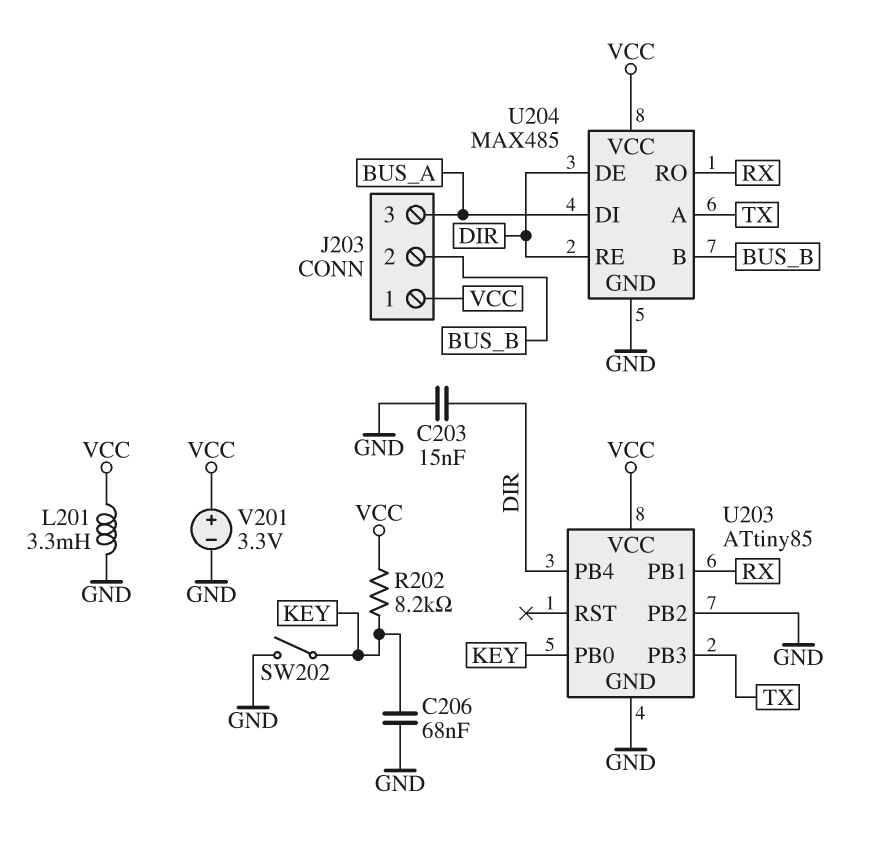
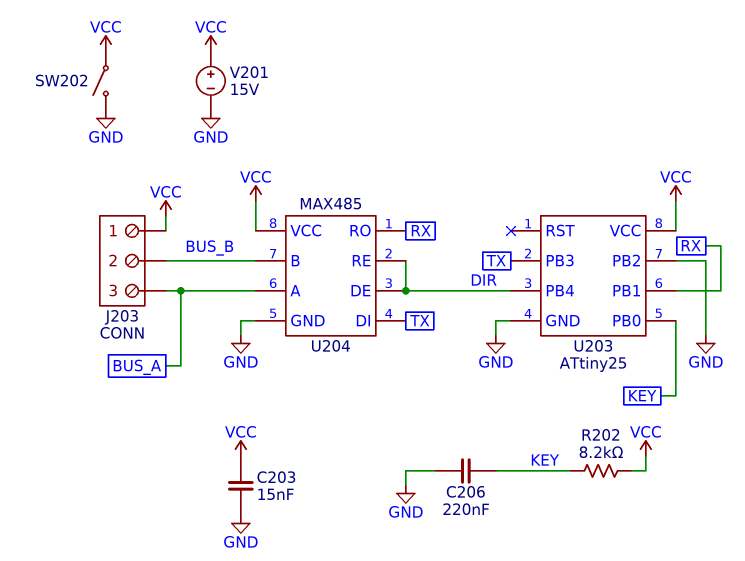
C203: 15nF (DIR, GND) -> 15nF (GND, VCC)
C206: 68nF (GND, KEY) -> 220nF (GND, KEY)
L201: 3.3mH (GND, VCC) -> none
SW202: switch (GND, KEY) -> switch (GND, VCC)
U203: ATtiny85 -> ATtiny25
U204 pin A: TX -> BUS_A
U204 pin DI: BUS_A -> TX
V201: 3.3V (plus VCC, minus GND) -> 15V (plus VCC, minus GND)

